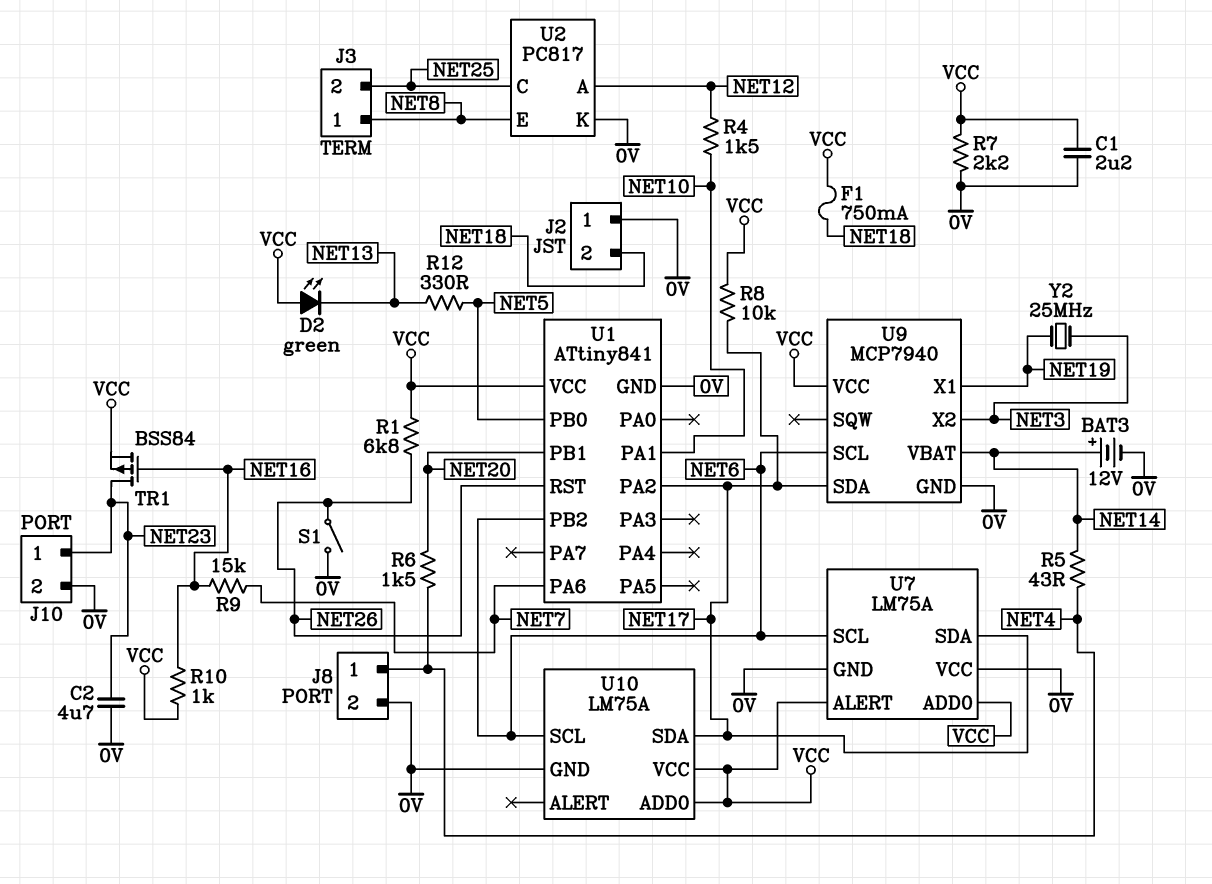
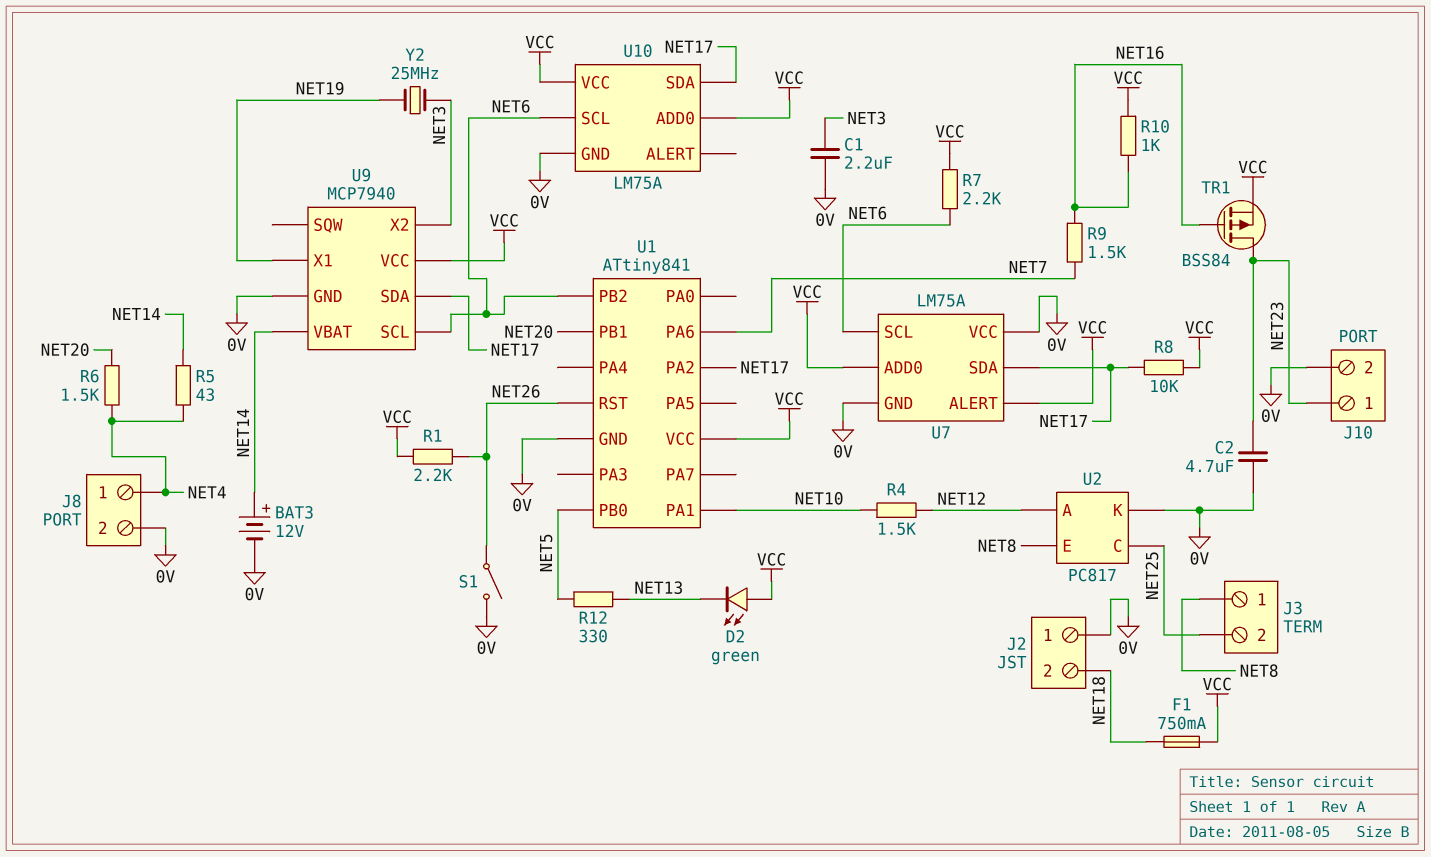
C1: 2.2uF (0V, VCC) -> 2.2uF (0V, NET3)
R1: 6.8k (NET26, VCC) -> 2.2k (NET26, VCC)
R7: 2.2k (0V, VCC) -> 2.2k (NET6, VCC)
R9: 15k (NET7, NET16) -> 1.5k (NET7, NET16)

